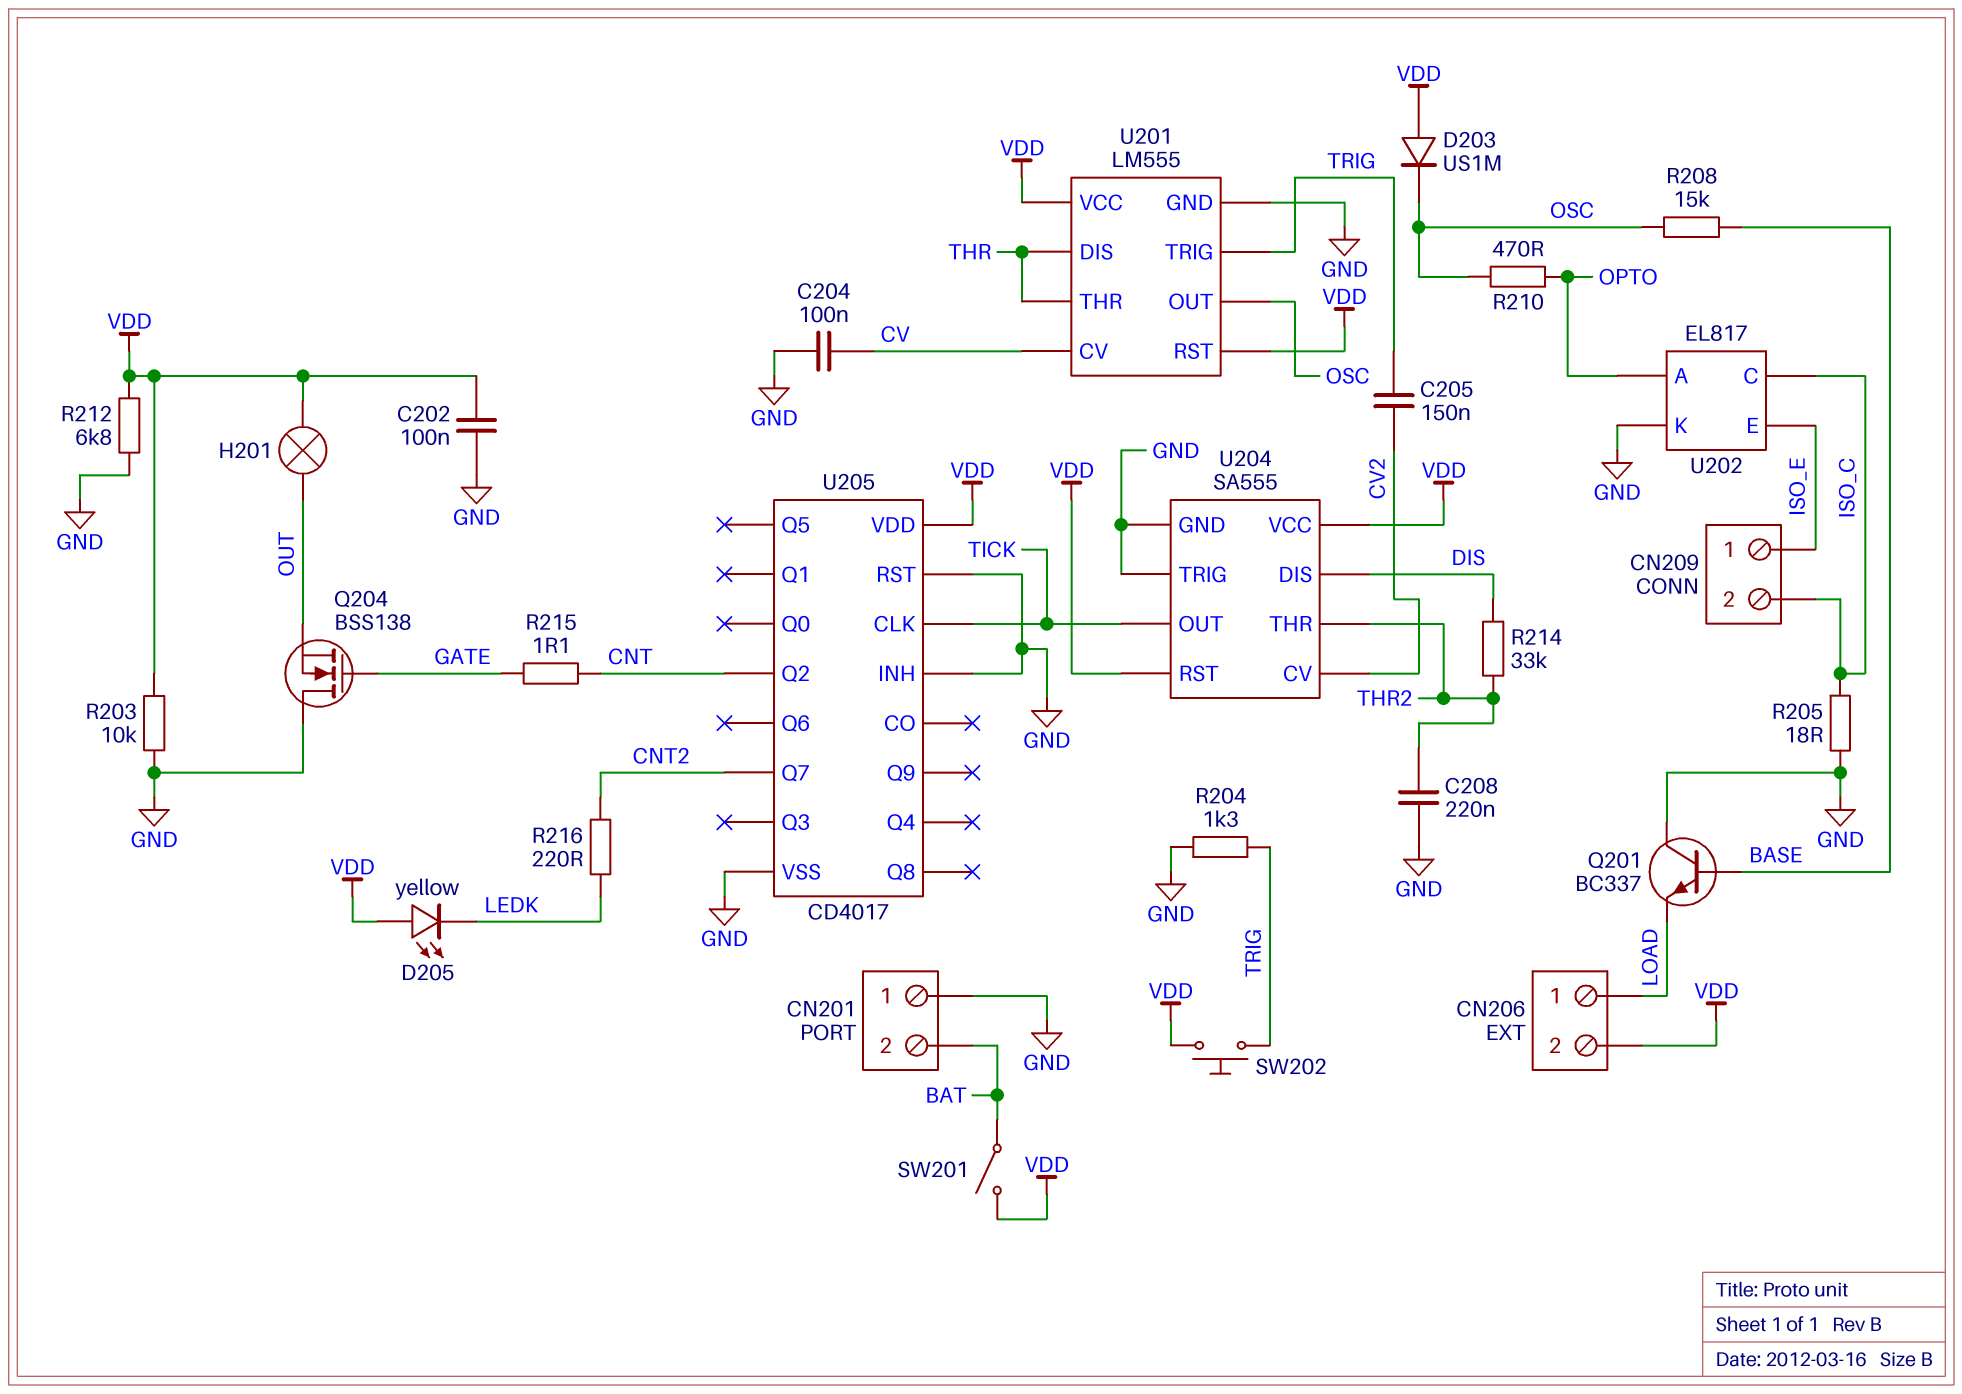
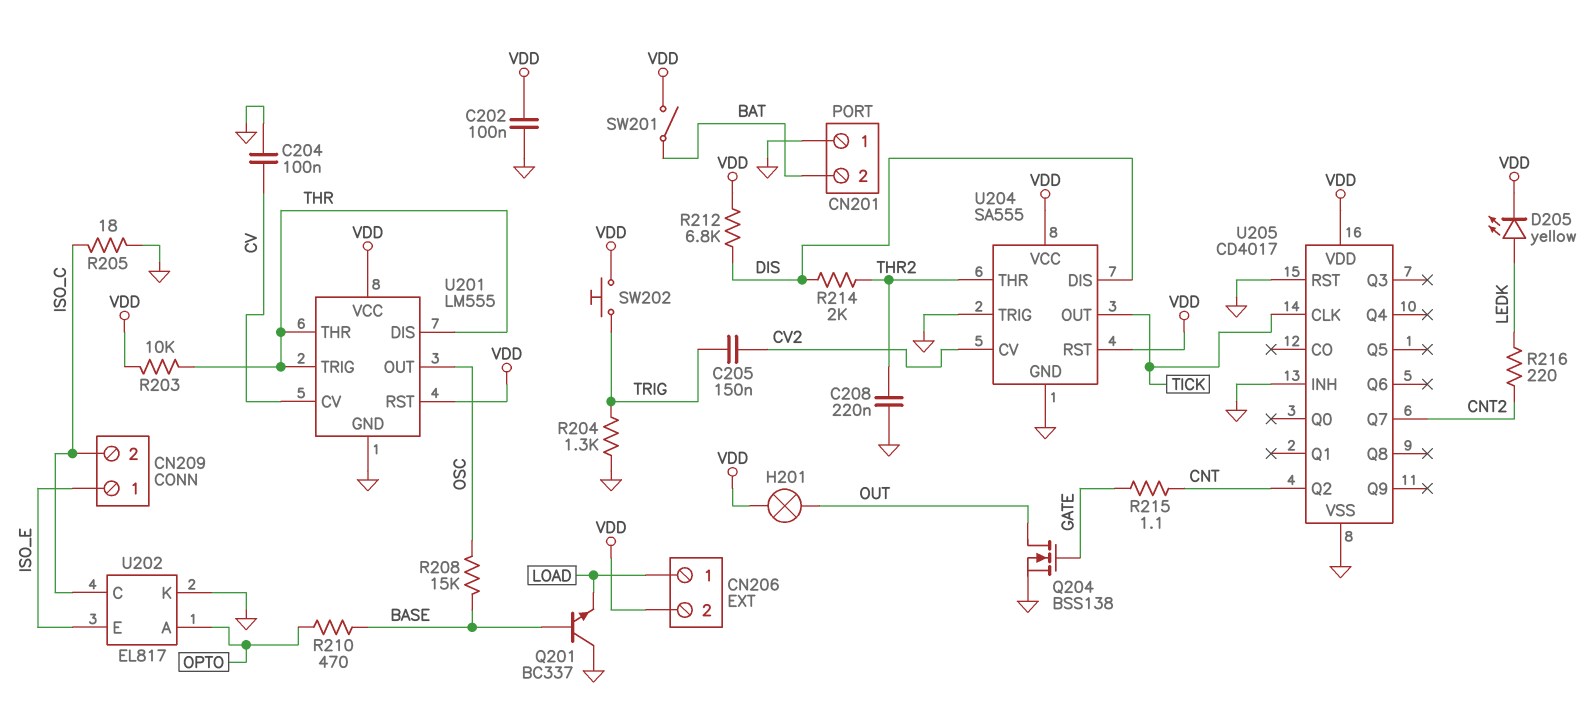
D203: diode US1M (A VDD, K OSC) -> none
D205: LED yellow (A VDD, K LEDK) -> LED yellow (A LEDK, K VDD)
Q204: NMOS BSS138 (G GATE, D GND, S OUT) -> NMOS BSS138 (G GATE, D OUT, S GND)
R203: 10k (GND, VDD) -> 10k (THR, VDD)
R210: 470 (OPTO, OSC) -> 470 (BASE, OPTO)
R212: 6.8k (GND, VDD) -> 6.8k (DIS, VDD)
R214: 33k (DIS, THR2) -> 2k (DIS, THR2)
U201 pin TRIG: TRIG -> THR

